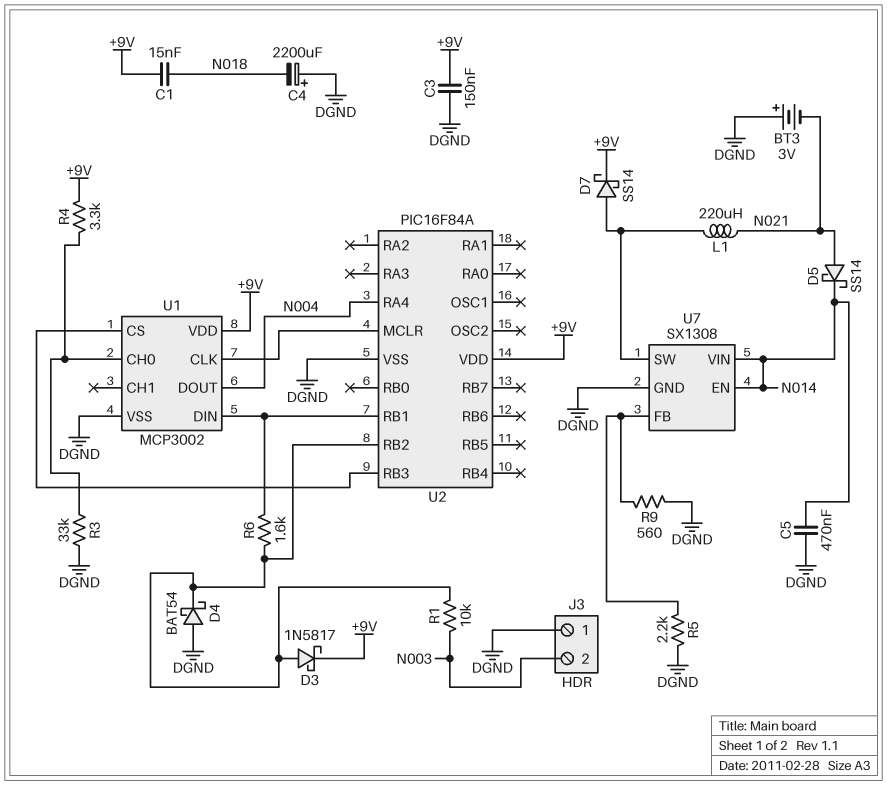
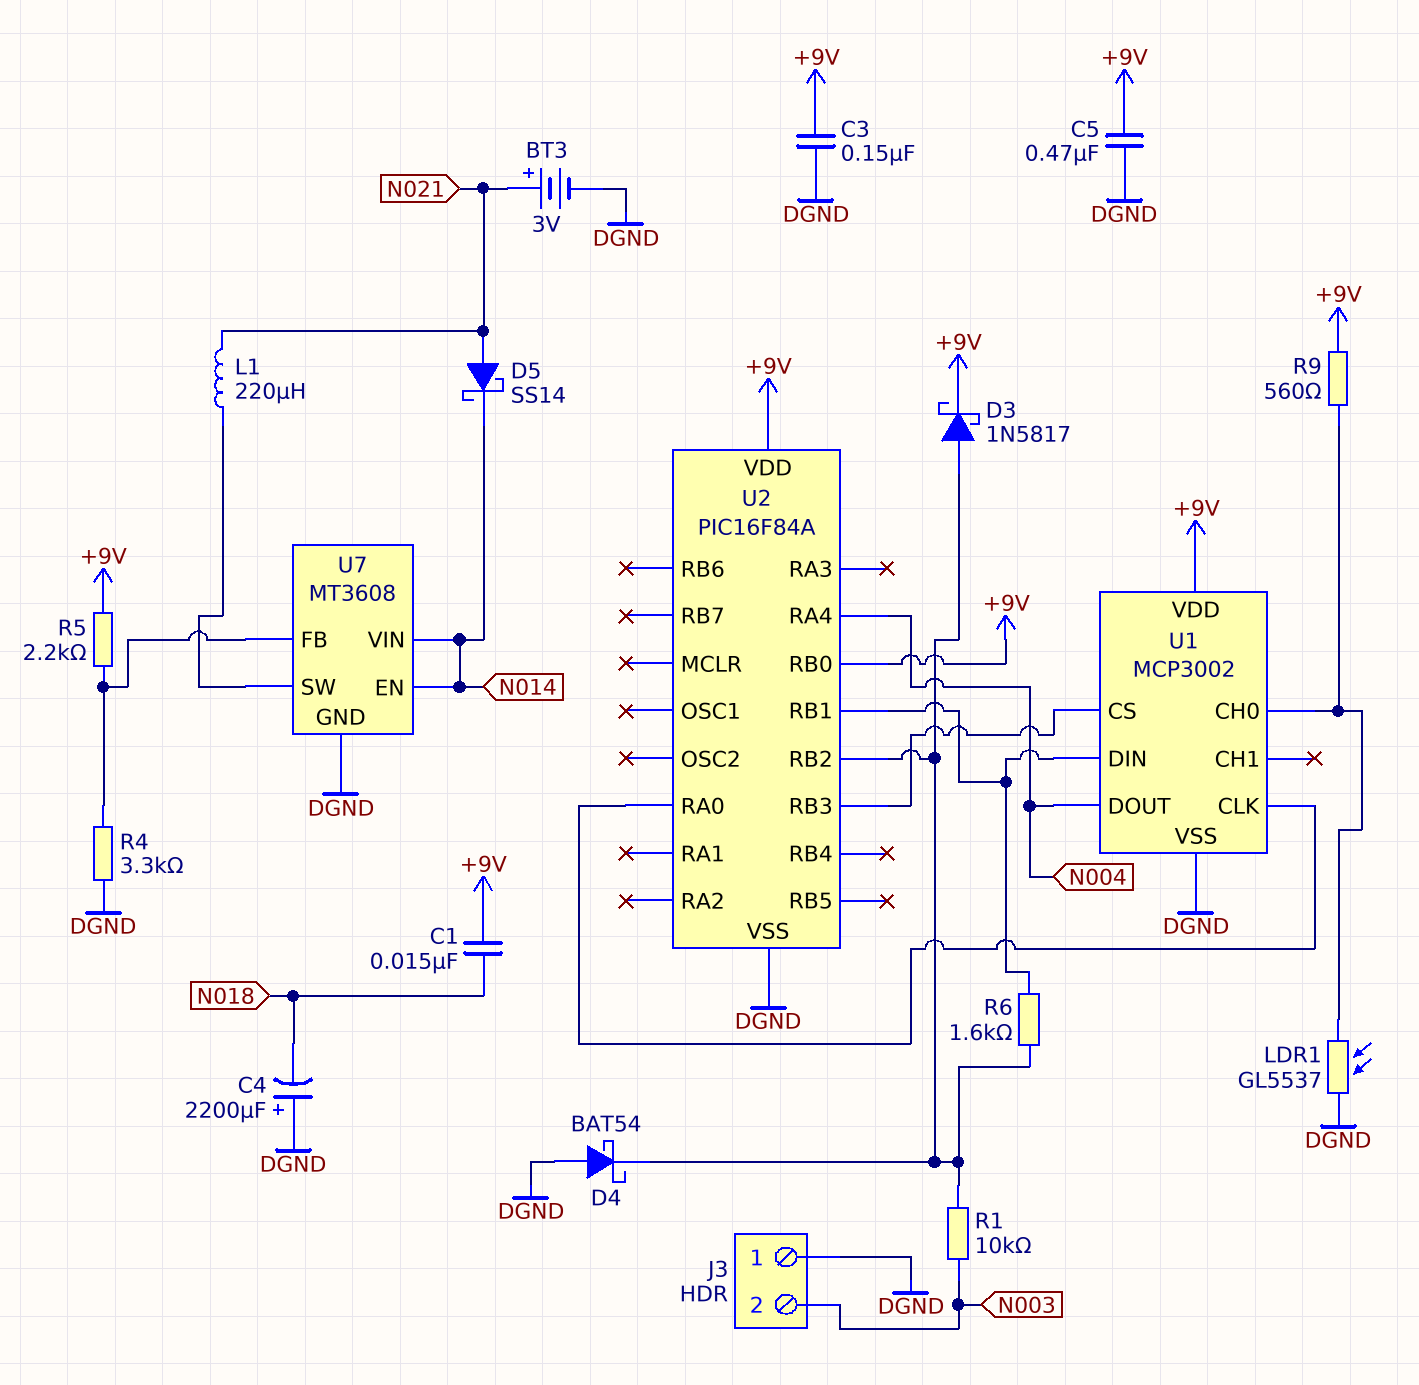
BT3: 3V (plus DGND, minus N021) -> 3V (plus N021, minus DGND)
C5: 470nF (DGND, N014) -> 470nF (+9V, DGND)
D7: schottky SS14 (A U7/SW, K +9V) -> none
LDR1: none -> GL5537 (DGND, U1/CH0)
R3: 33k (DGND, U1/CH0) -> none
R4: 3.3k (+9V, U1/CH0) -> 3.3k (DGND, U7/FB)
R5: 2.2k (DGND, U7/FB) -> 2.2k (+9V, U7/FB)
R9: 560 (DGND, U7/FB) -> 560 (+9V, U1/CH0)
U2 pin MCLR: U1/CLK -> none
U2 pin RA0: none -> U1/CLK
U2 pin RB0: none -> +9V
U7: SX1308 -> MT3608

